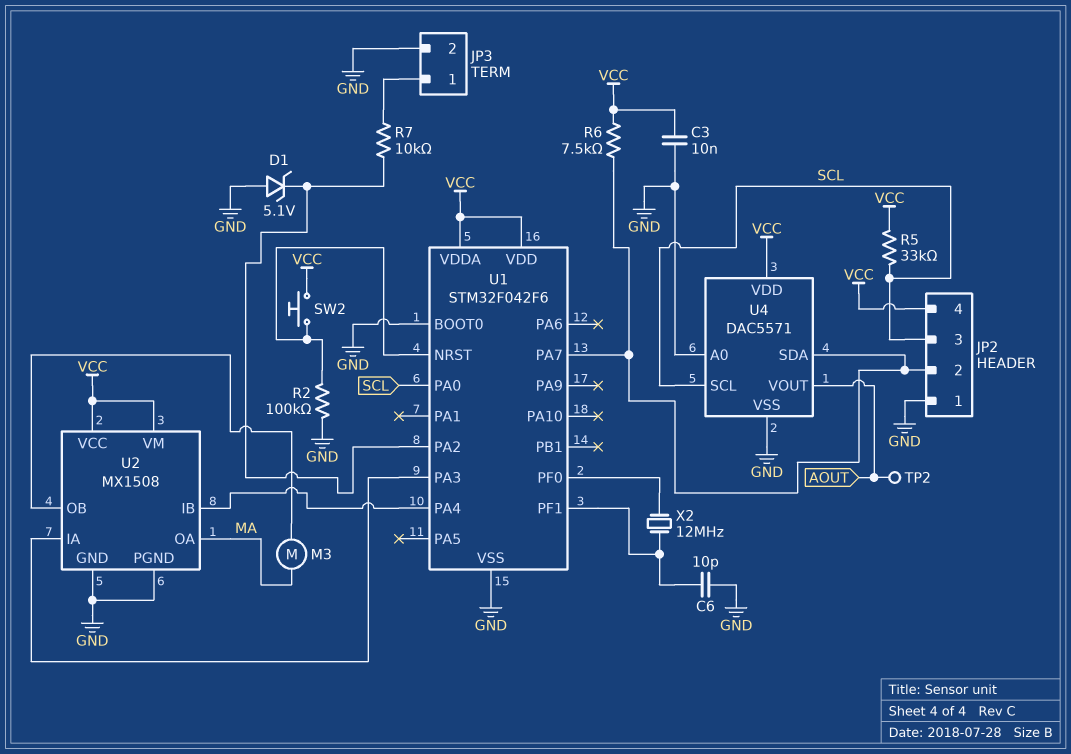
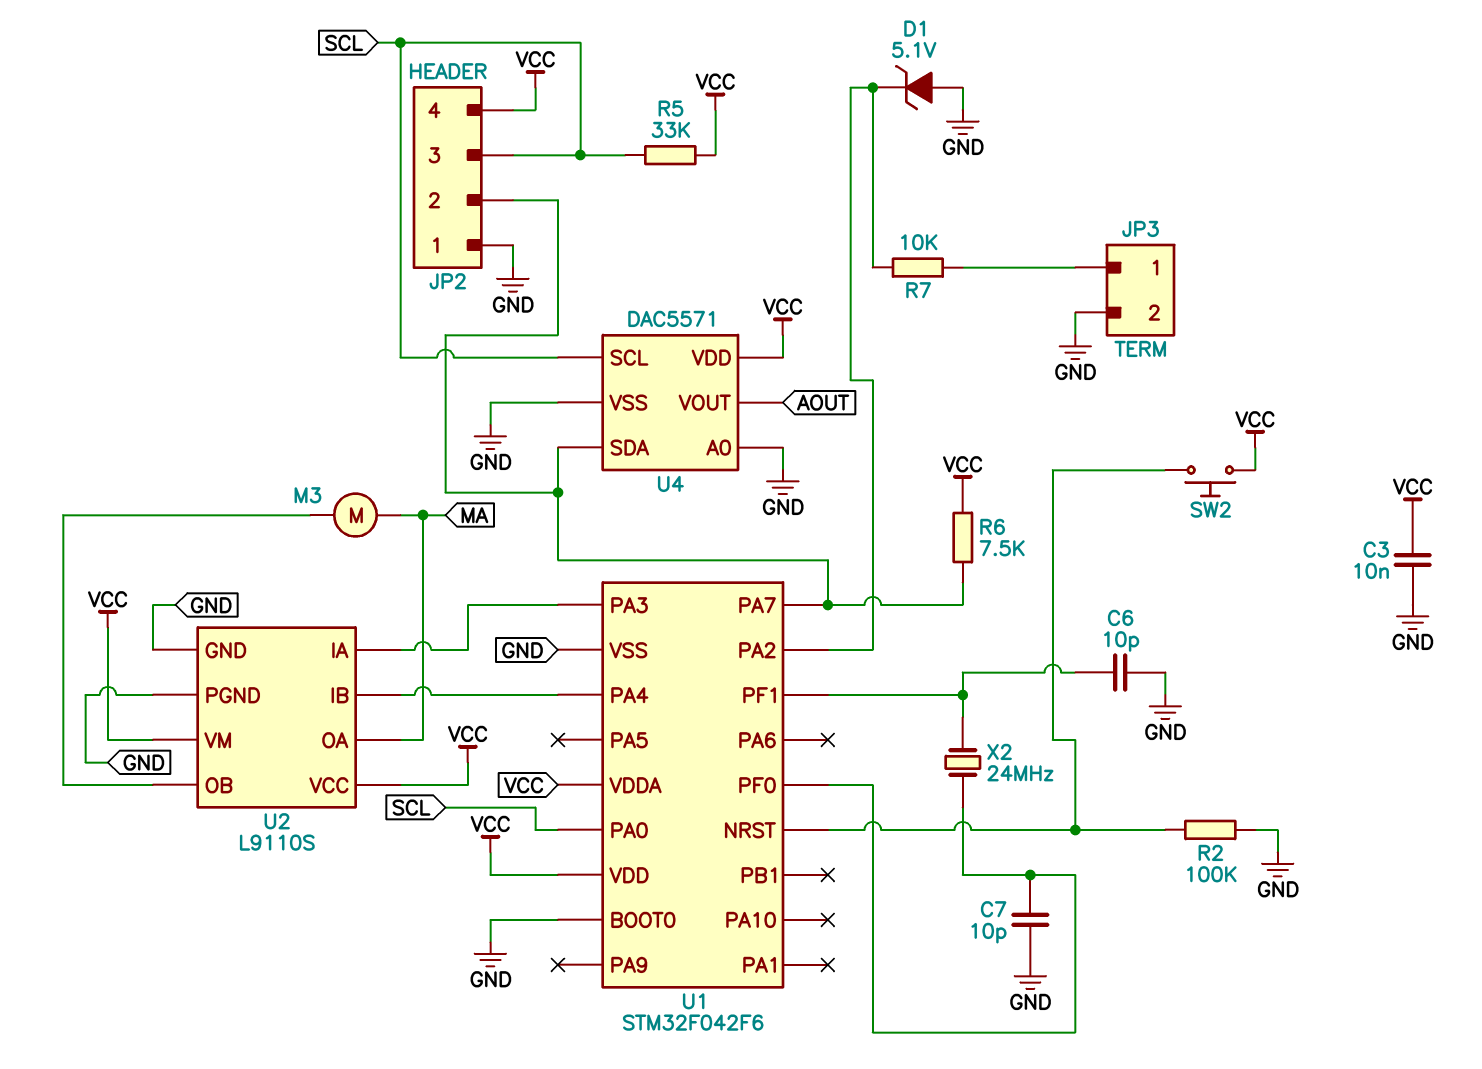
C7: none -> 10pF (GND, U1/PF0)
TP2: test point (AOUT) -> none
U2: MX1508 -> L9110S
X2: 12MHz (U1/PF0, U1/PF1) -> 24MHz (U1/PF0, U1/PF1)

